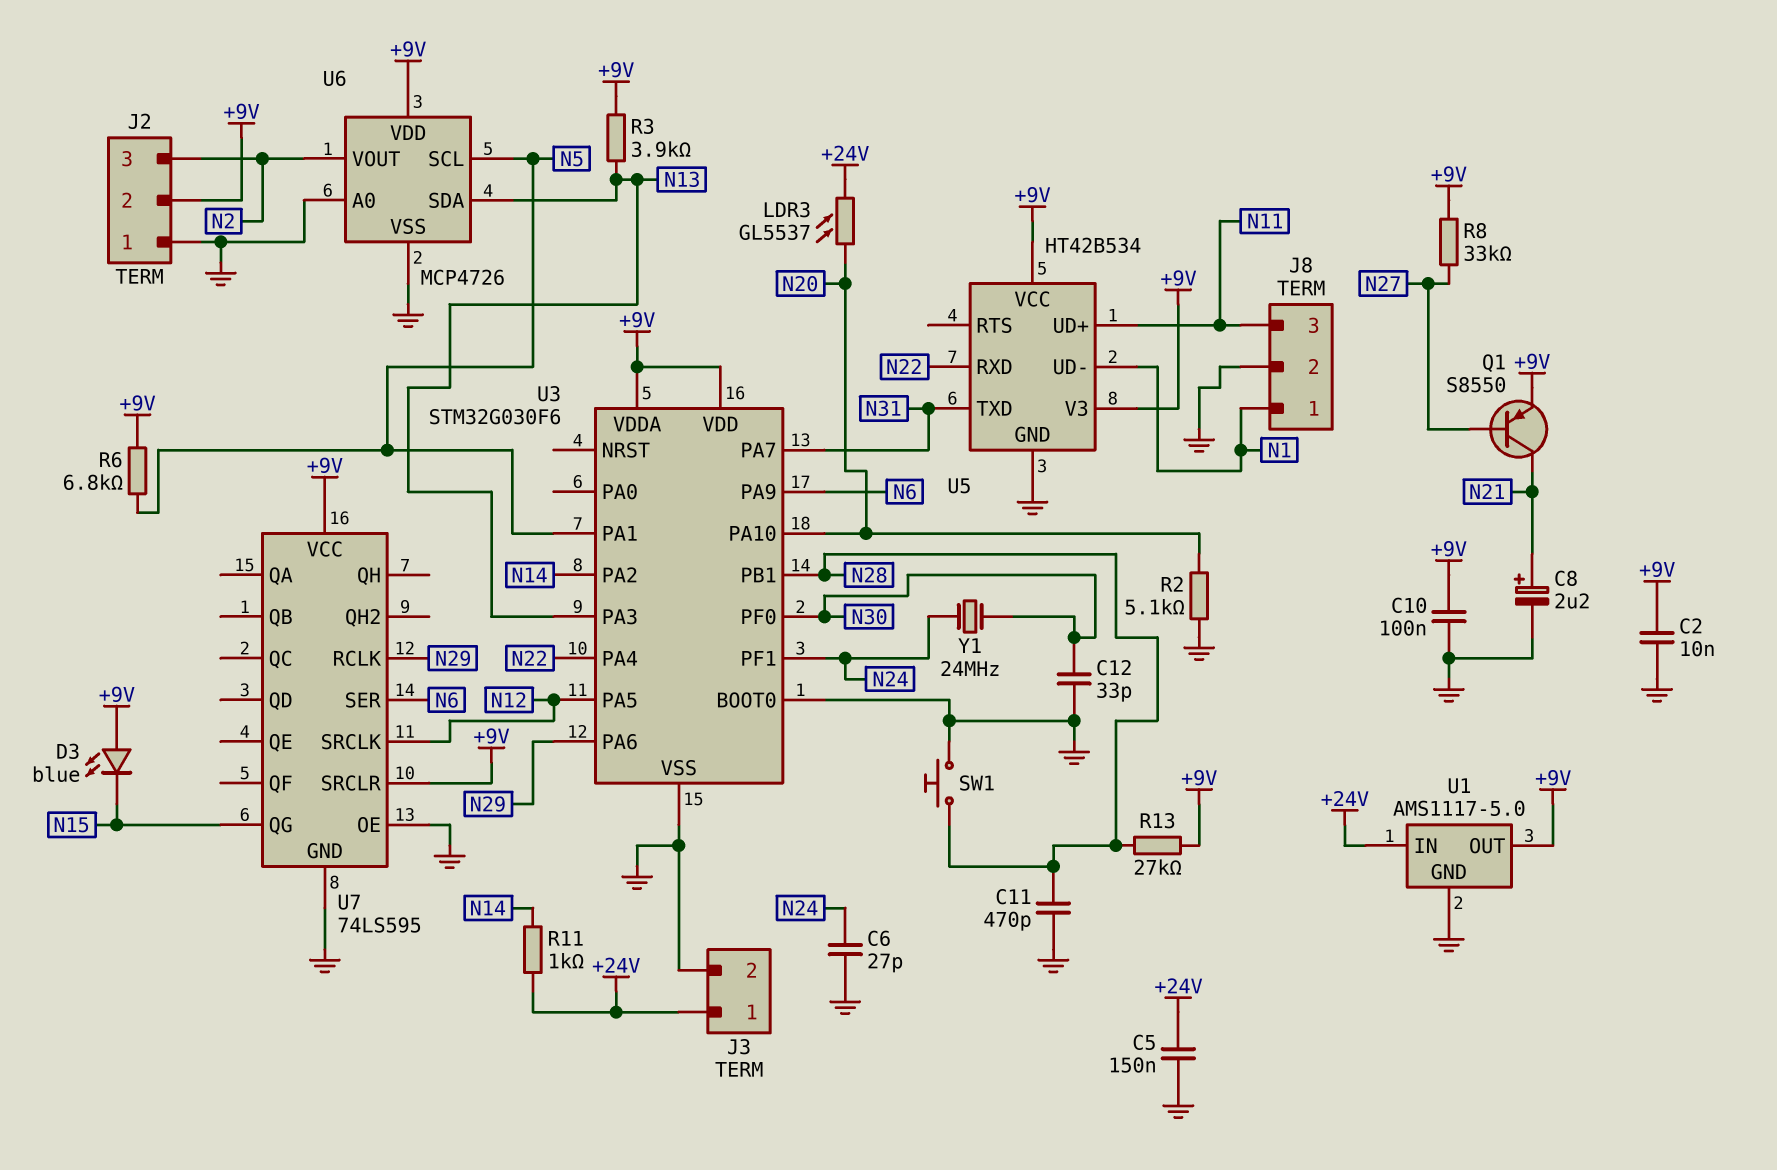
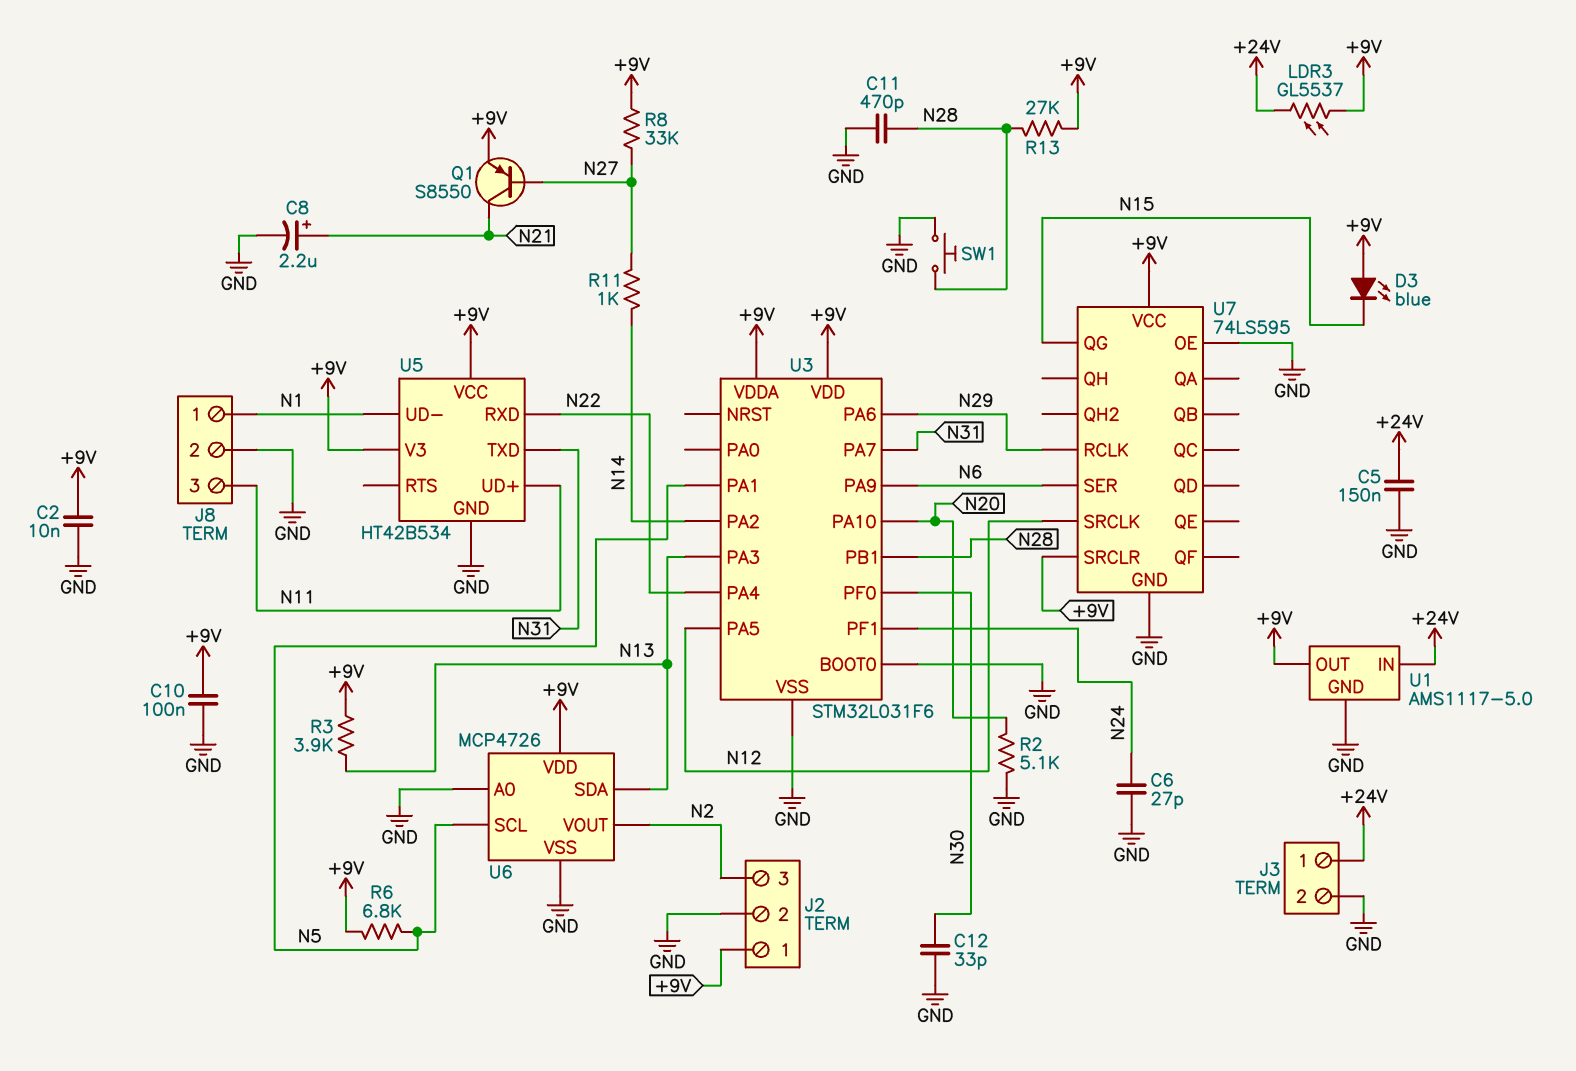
J2 pin 1: GND -> +9V
J2 pin 2: +9V -> GND
LDR3: GL5537 (+24V, N20) -> GL5537 (+9V, +24V)
R11: 1k (+24V, N14) -> 1k (N14, N27)
U3: STM32G030F6 -> STM32L031F6
Y1: 24MHz (N24, N30) -> none

